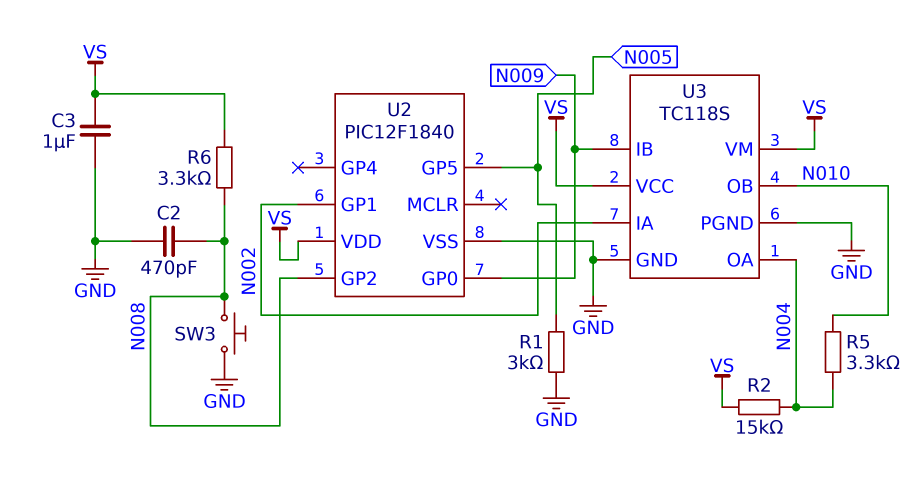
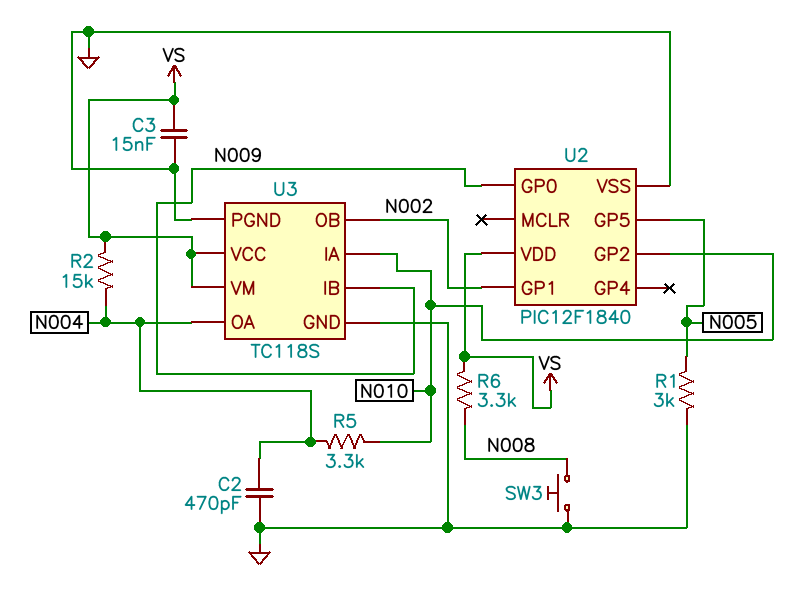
C2: 470pF (GND, N008) -> 470pF (GND, N004)
C3: 1uF (GND, VS) -> 15nF (GND, VS)
U2 pin GP2: N008 -> N010
U3 pin IA: N002 -> N010
U3 pin OB: N010 -> N002

